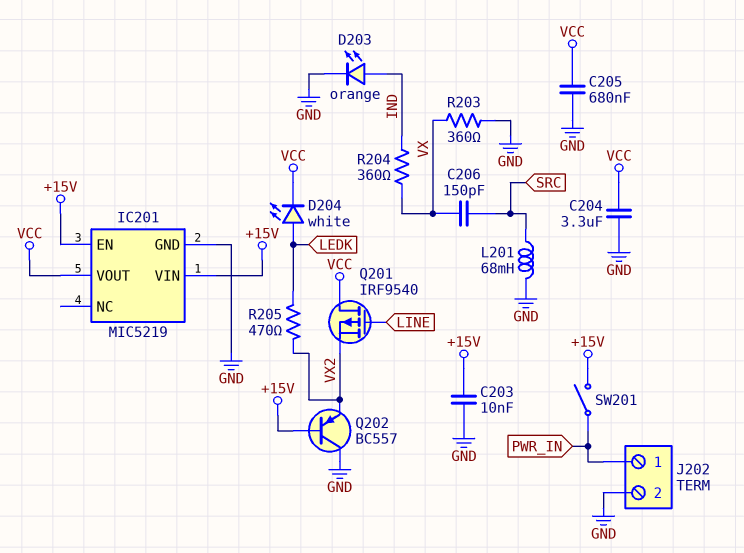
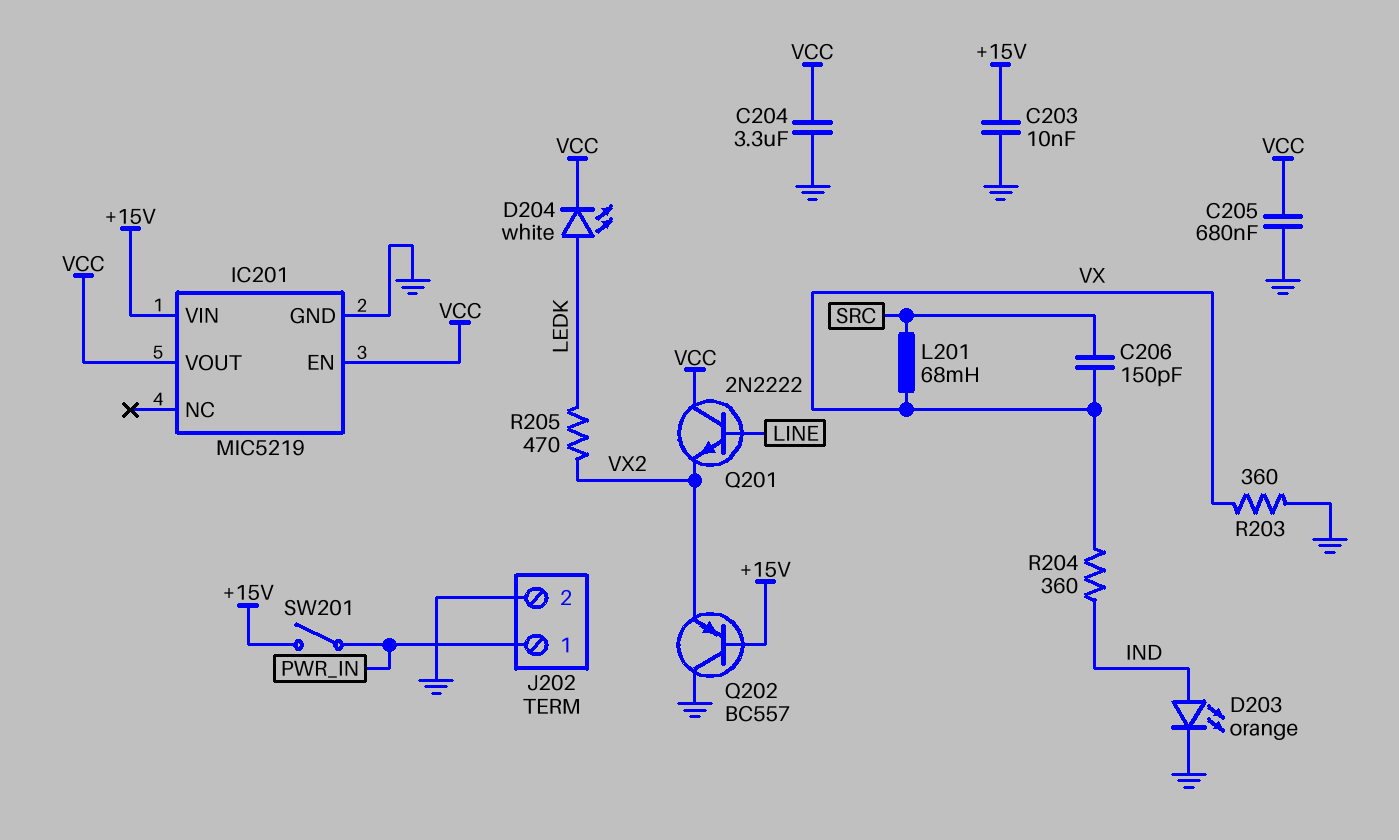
IC201 pin EN: +15V -> VCC
L201: 68mH (GND, SRC) -> 68mH (SRC, VX)
Q201: PMOS IRF9540 (G LINE, D VCC, S VX2) -> NPN 2N2222 (B LINE, C VCC, E VX2)

